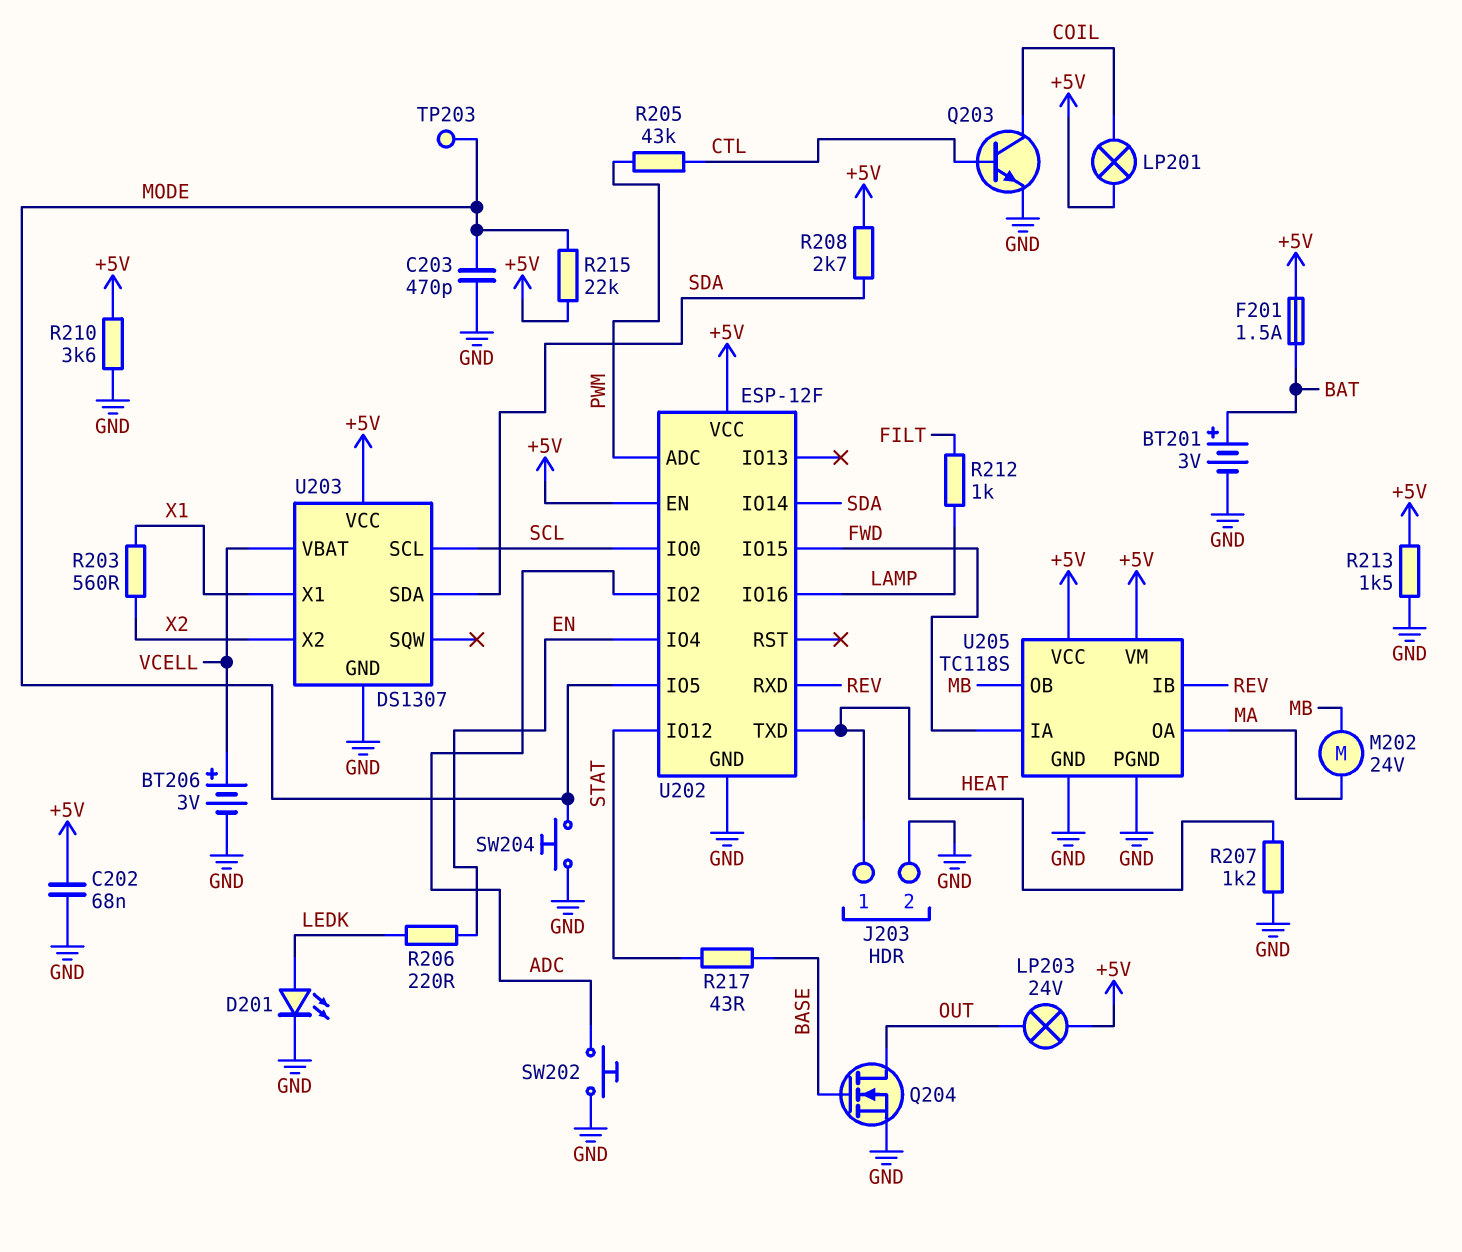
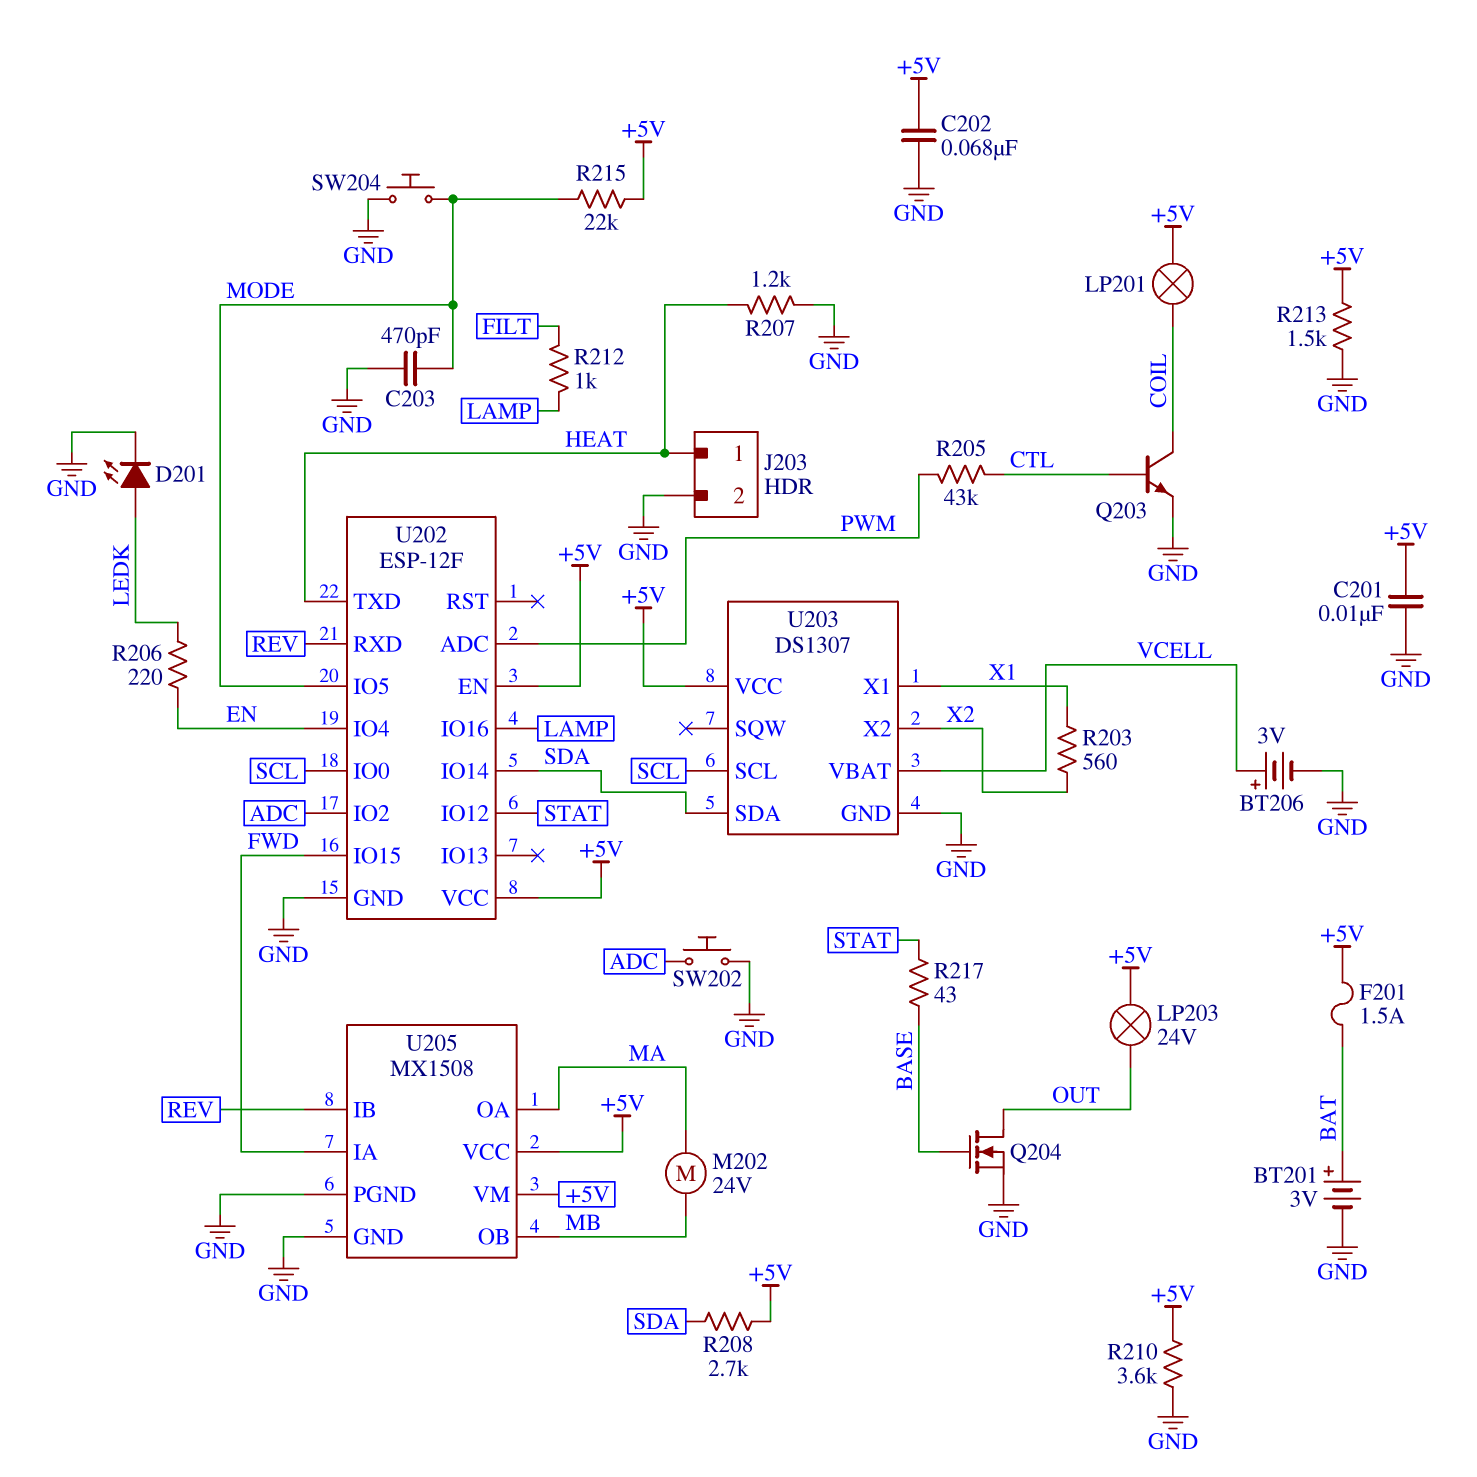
C201: none -> 10nF (+5V, GND)
TP203: test point (MODE) -> none
U205: TC118S -> MX1508

